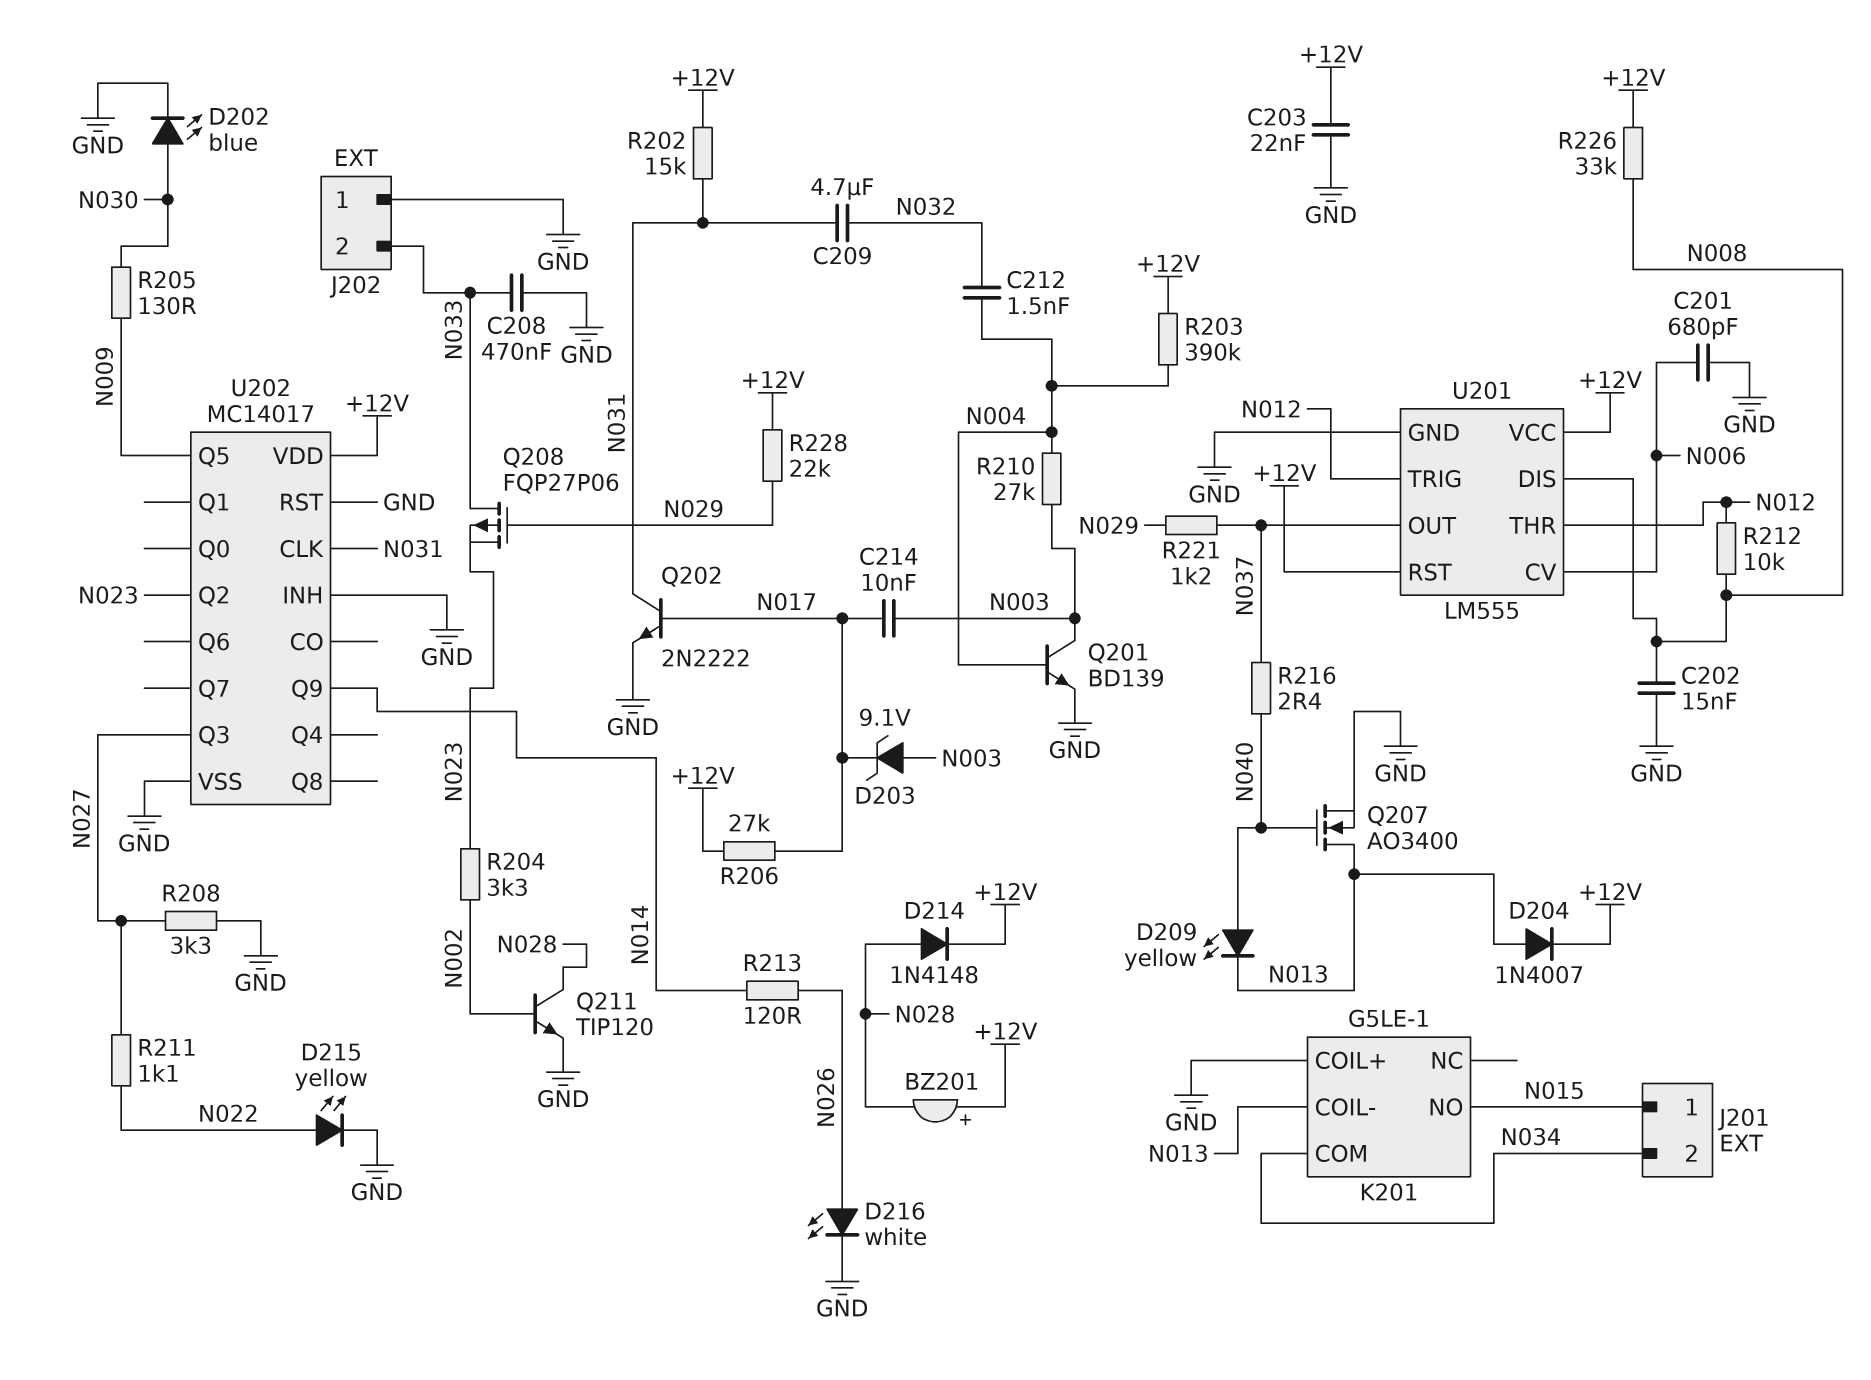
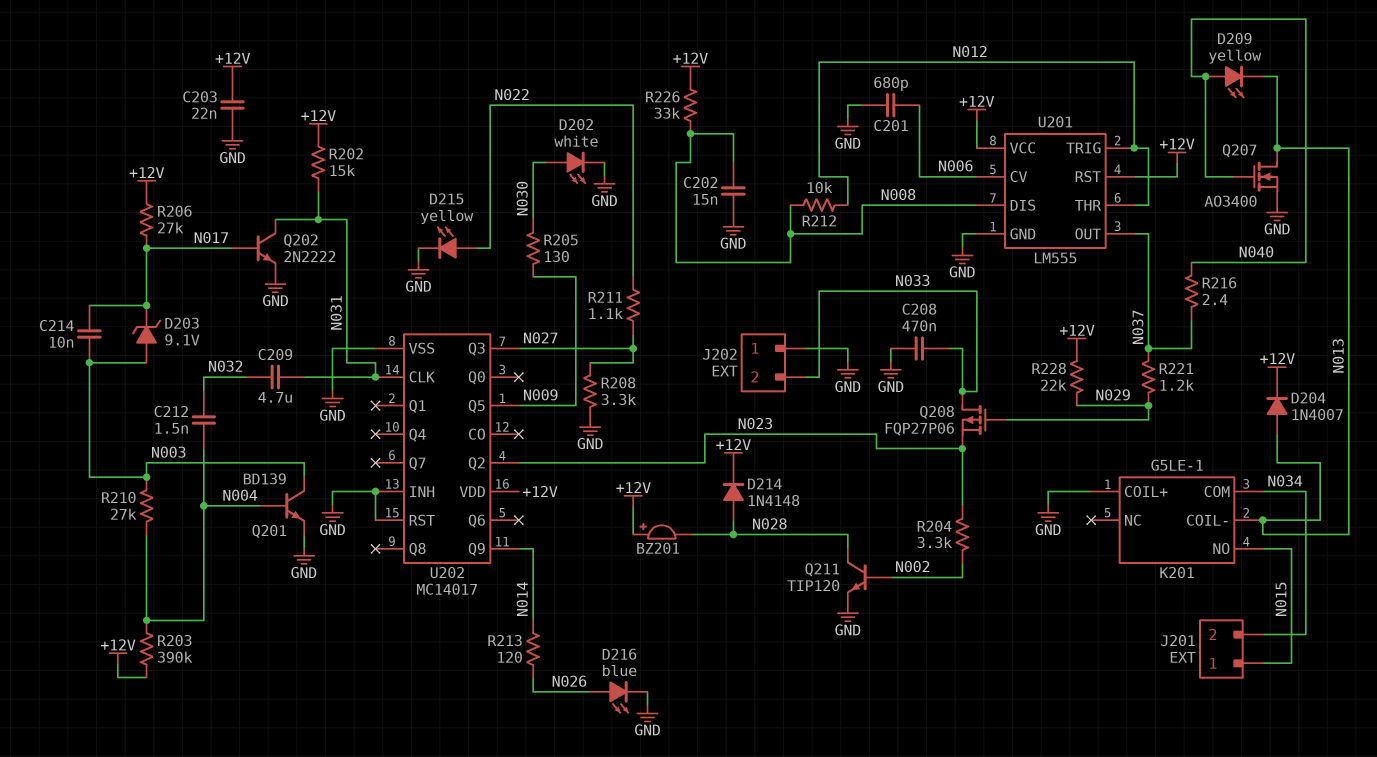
D202: LED blue (A N030, K GND) -> LED white (A N030, K GND)
D216: LED white (A N026, K GND) -> LED blue (A N026, K GND)

